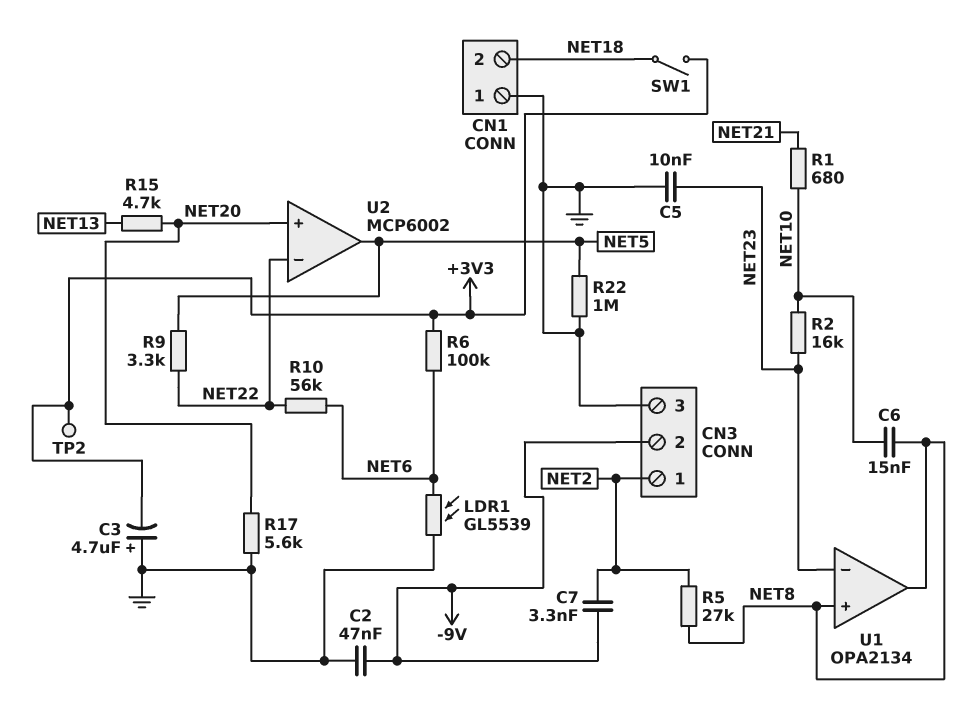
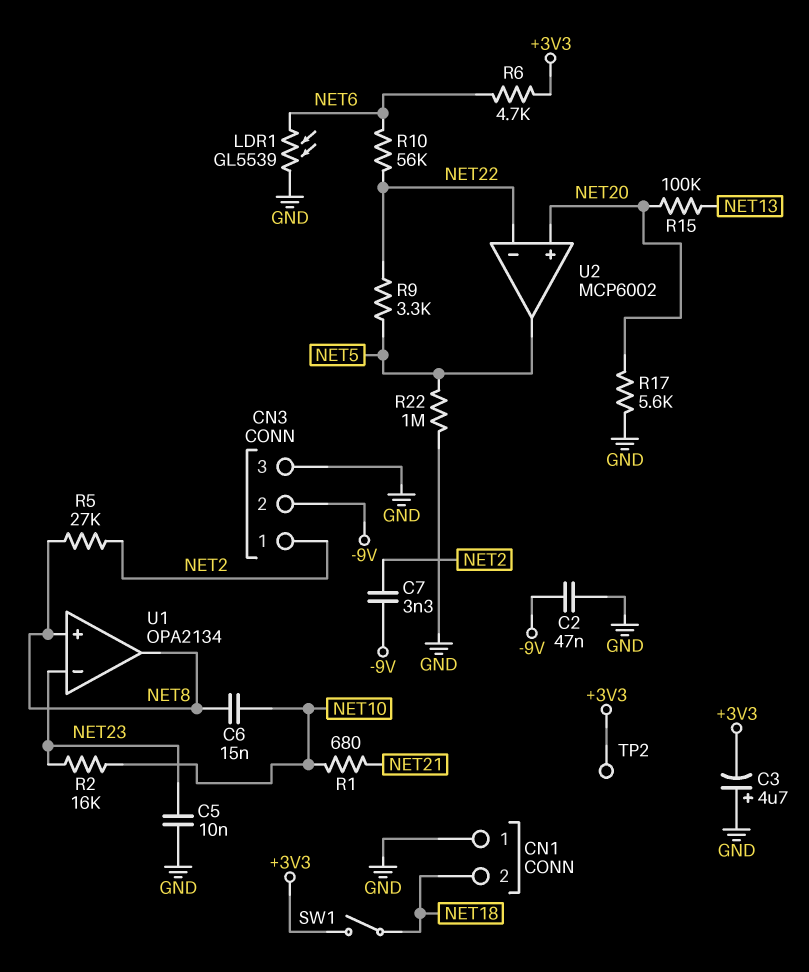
R6: 100k (+3V3, NET6) -> 4.7k (+3V3, NET6)
R15: 4.7k (NET13, NET20) -> 100k (NET13, NET20)

